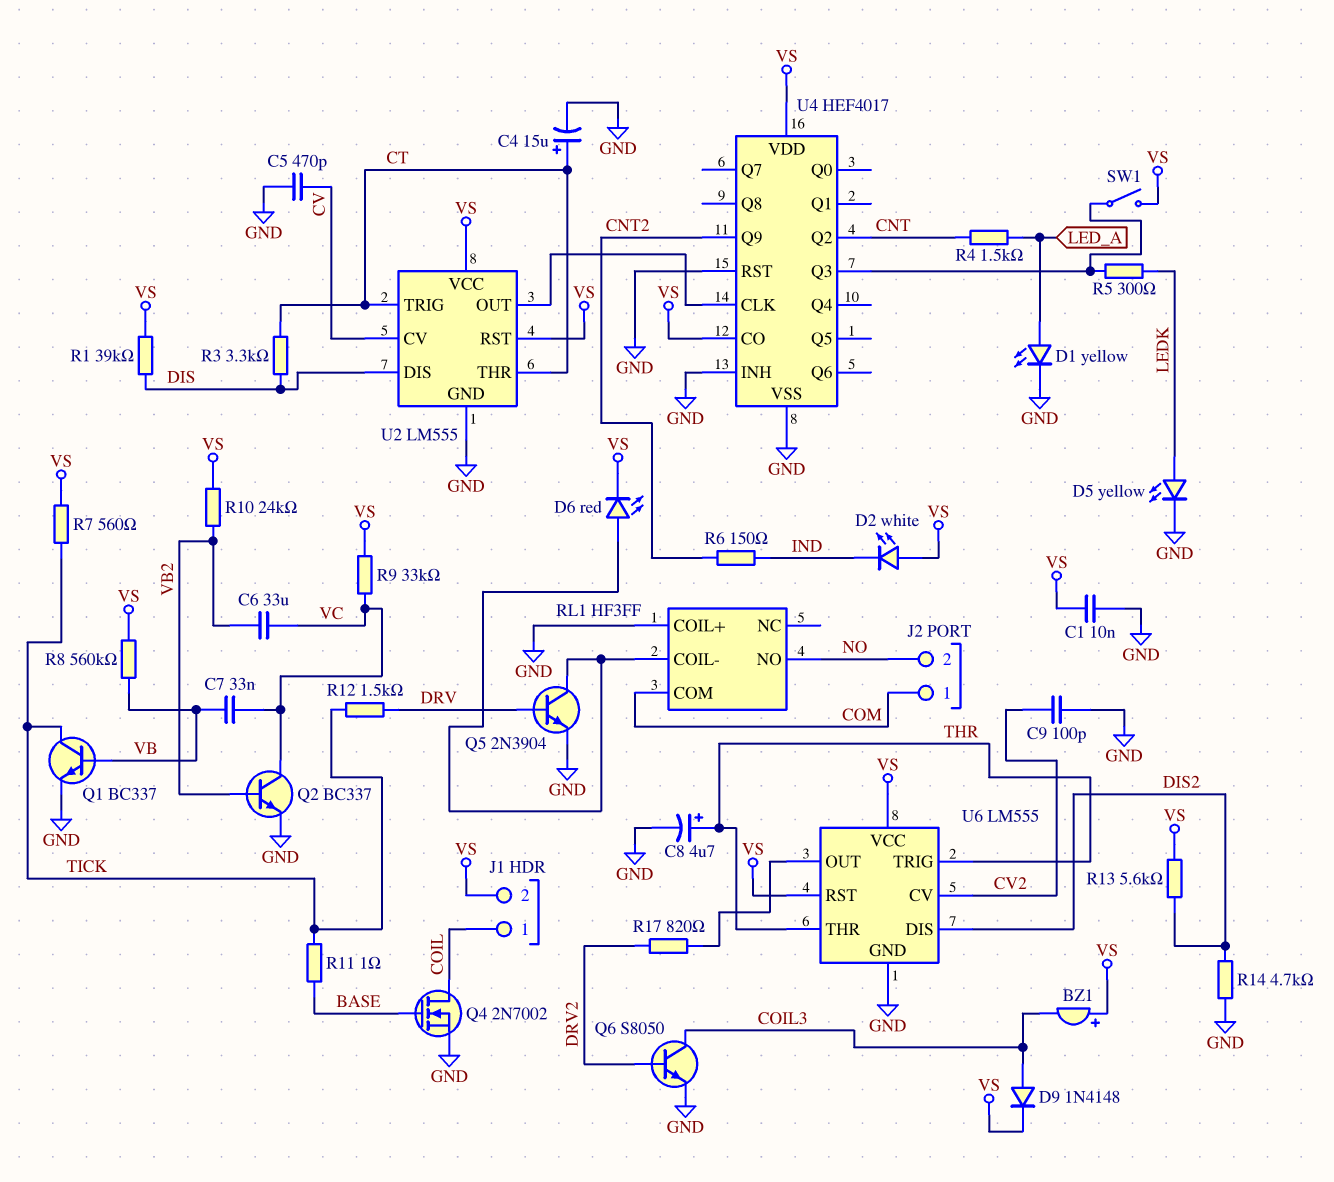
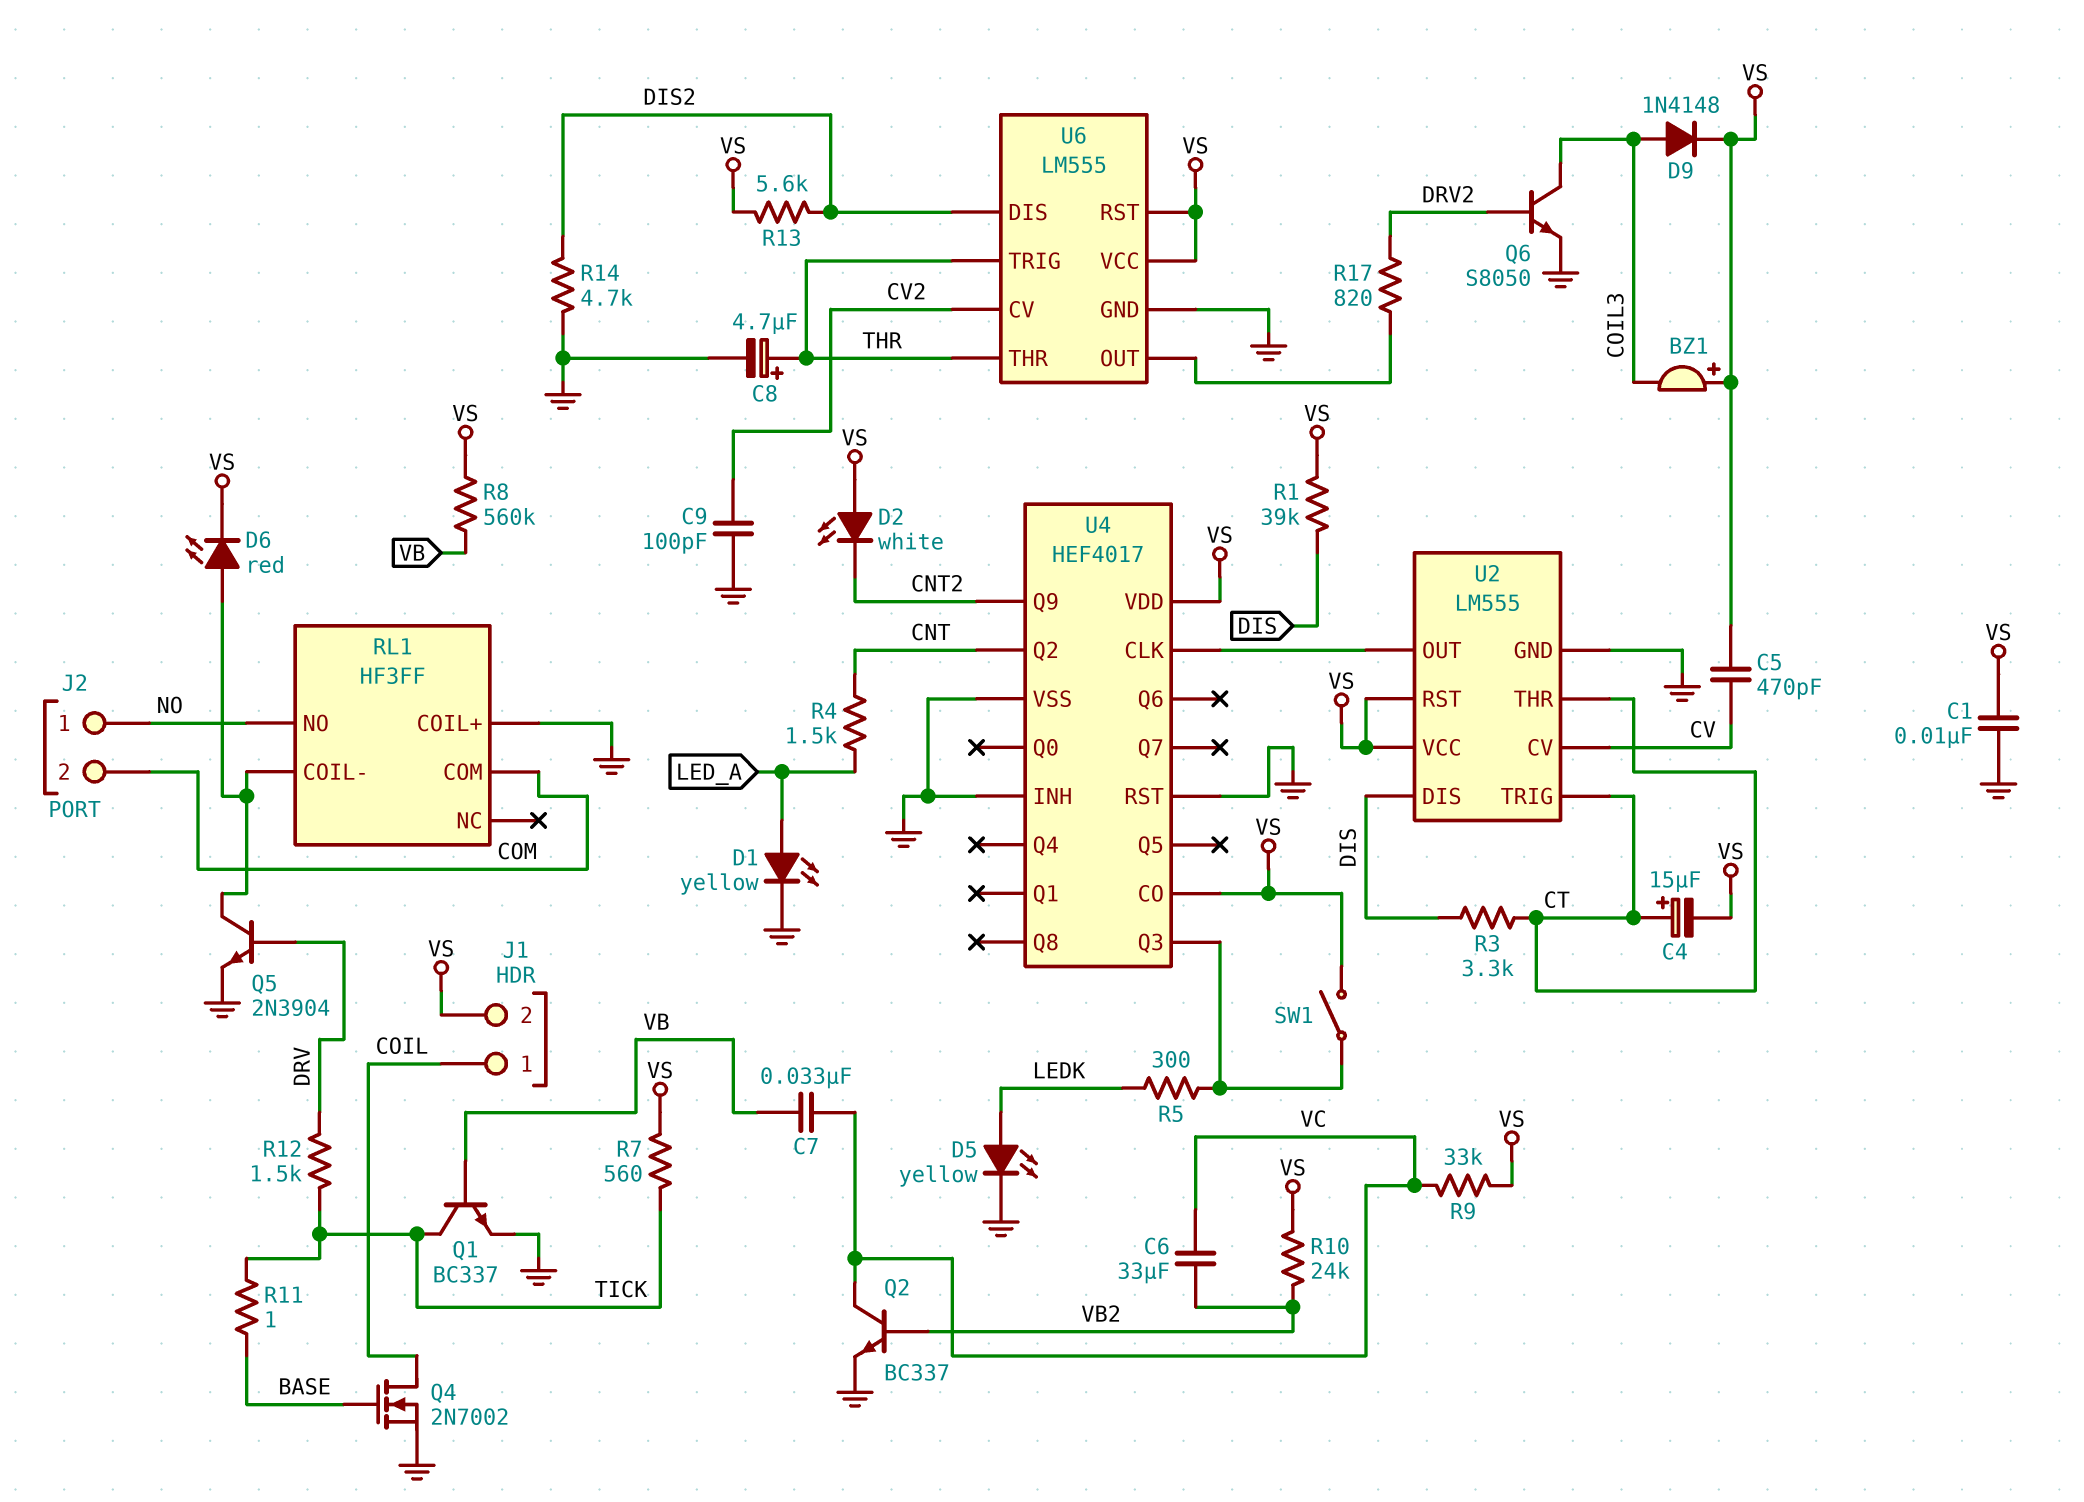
C4: 15uF (plus CT, minus GND) -> 15uF (plus CT, minus VS)
C5: 470pF (CV, GND) -> 470pF (CV, VS)
D2: LED white (A VS, K IND) -> LED white (A VS, K CNT2)
J2 pin 1: COM -> NO
J2 pin 2: NO -> COM
R6: 150 (CNT2, IND) -> none

